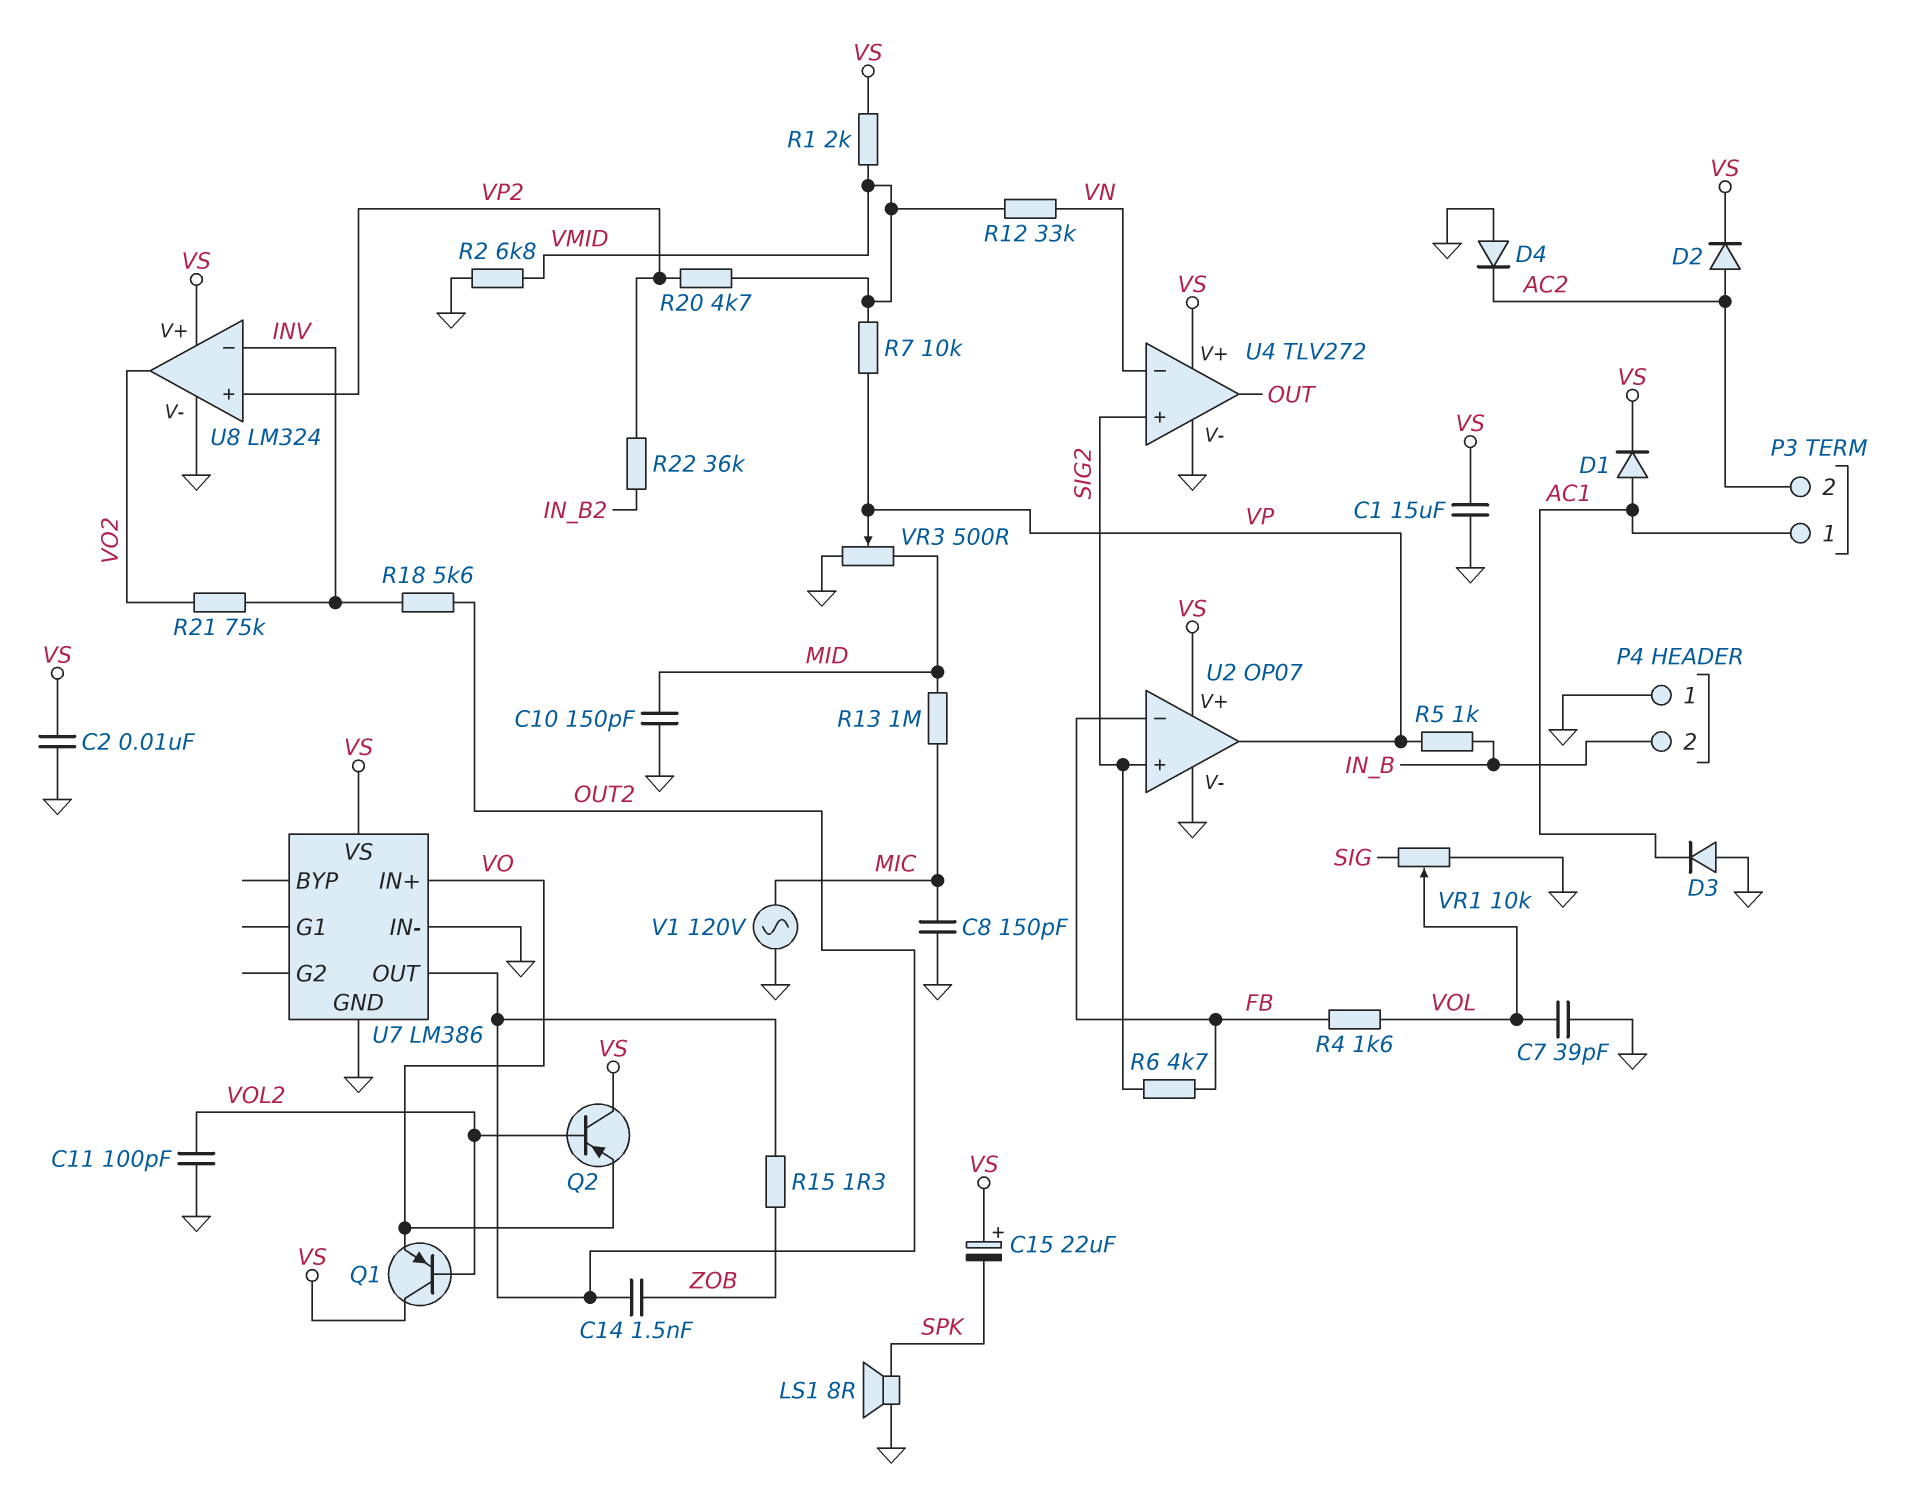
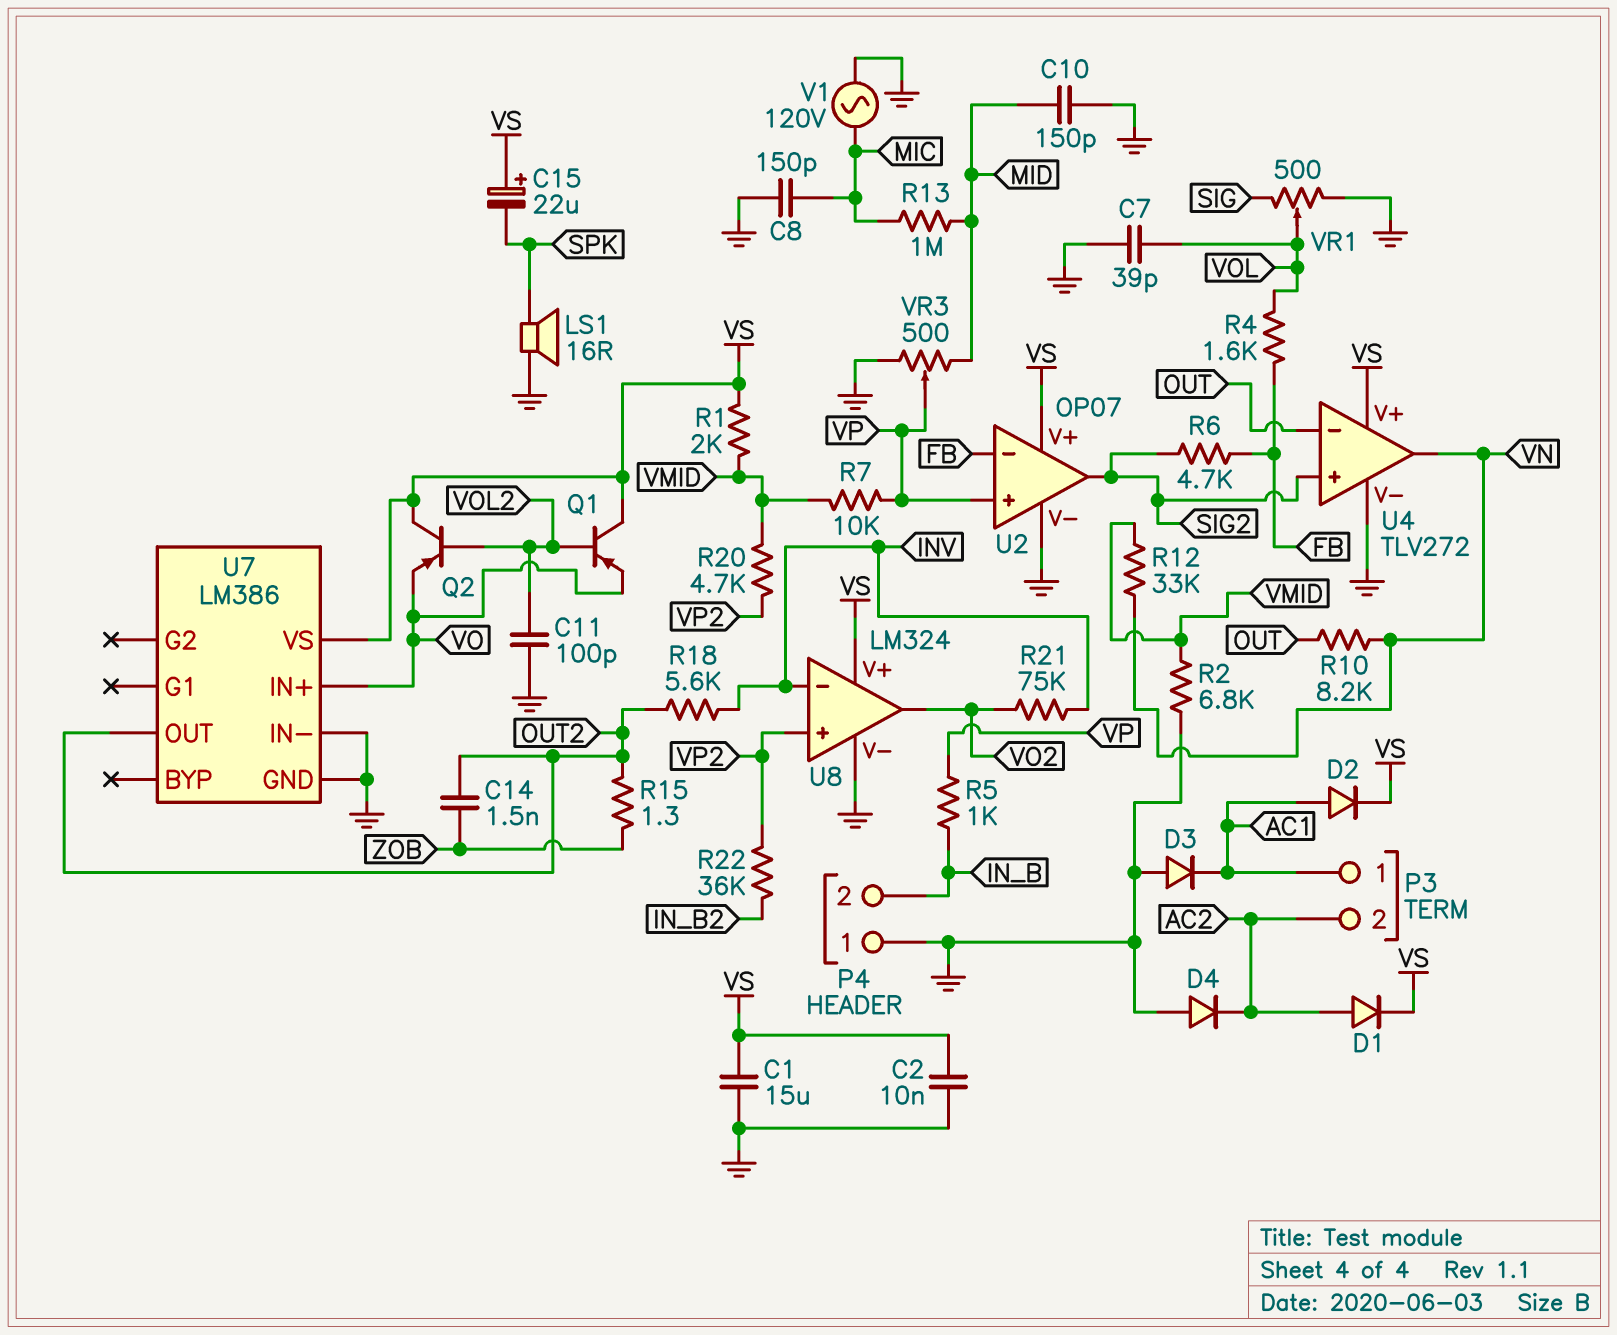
D1: diode (A AC1, K VS) -> diode (A AC2, K VS)
D2: diode (A AC2, K VS) -> diode (A AC1, K VS)
LS1: speaker 8R (GND, SPK) -> speaker 16R (GND, SPK)
R10: none -> 8.2k (OUT, VN)
U2 pin in+: SIG2 -> VP
U2 pin out: VP -> SIG2
U4 pin in-: VN -> OUT
U4 pin out: OUT -> VN
VR1: 10k (GND, SIG, wiper VOL) -> 500 (GND, SIG, wiper VOL)

